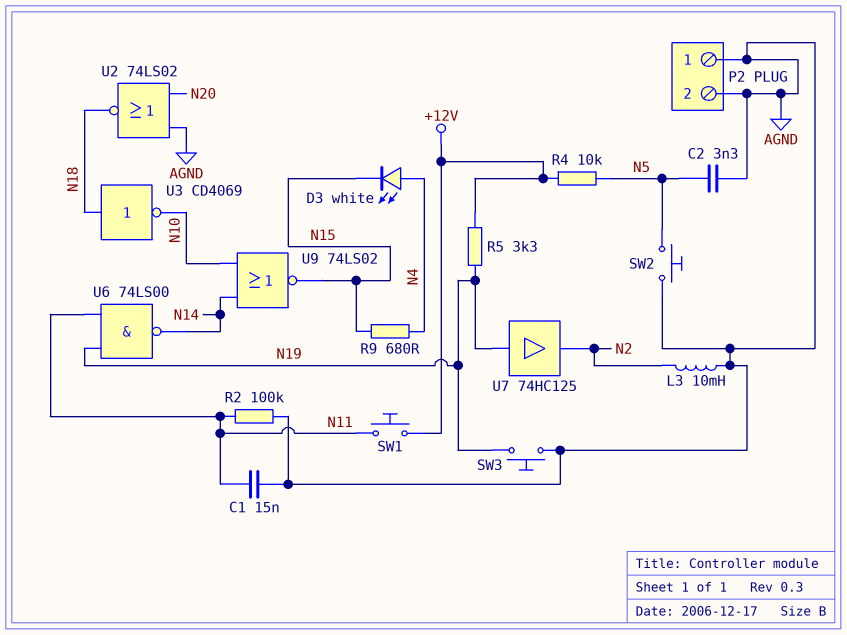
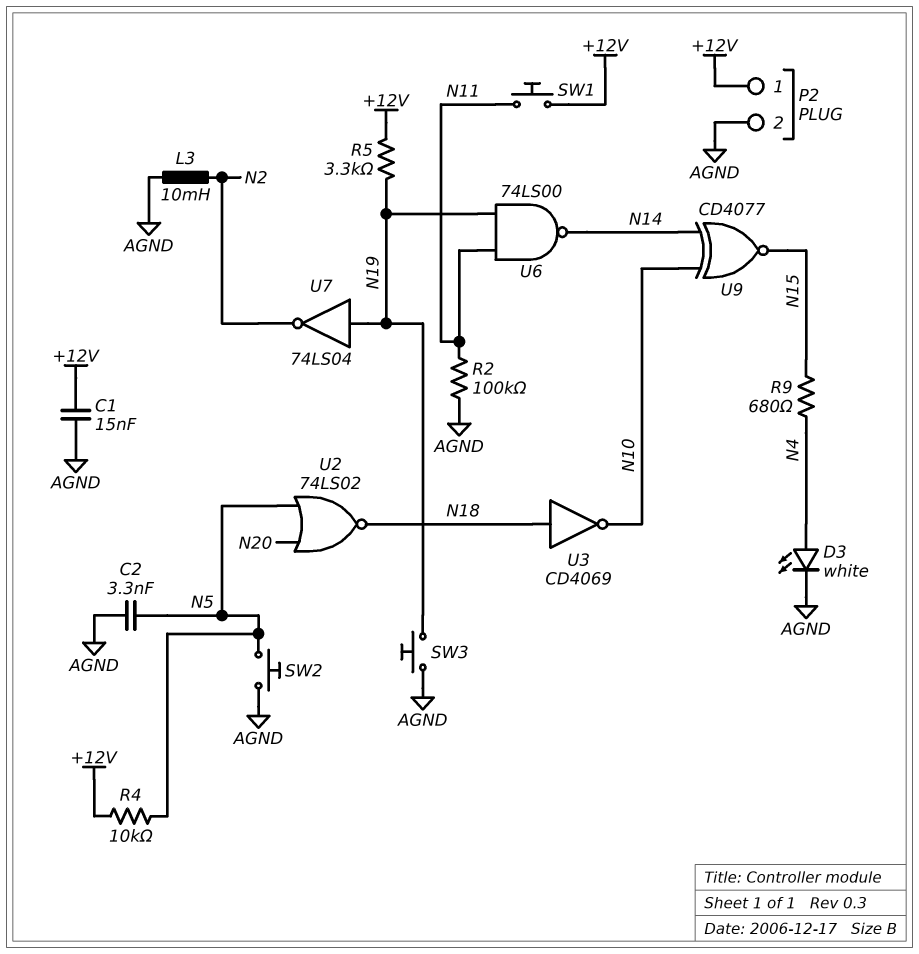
C1: 15nF (AGND, N11) -> 15nF (+12V, AGND)
D3: LED white (A N4, K N15) -> LED white (A N4, K AGND)
P2 pin 1: AGND -> +12V
U2: NOR 74LS02 (in AGND, in N20, out N18) -> NOR 74LS02 (in N5, in N20, out N18)
U7: buffer 74HC125 (in N19, out N2) -> NOT 74LS04 (in N19, out N2)
U9: NOR 74LS02 (in N10, in N14, out N15) -> XNOR CD4077 (in N10, in N14, out N15)

